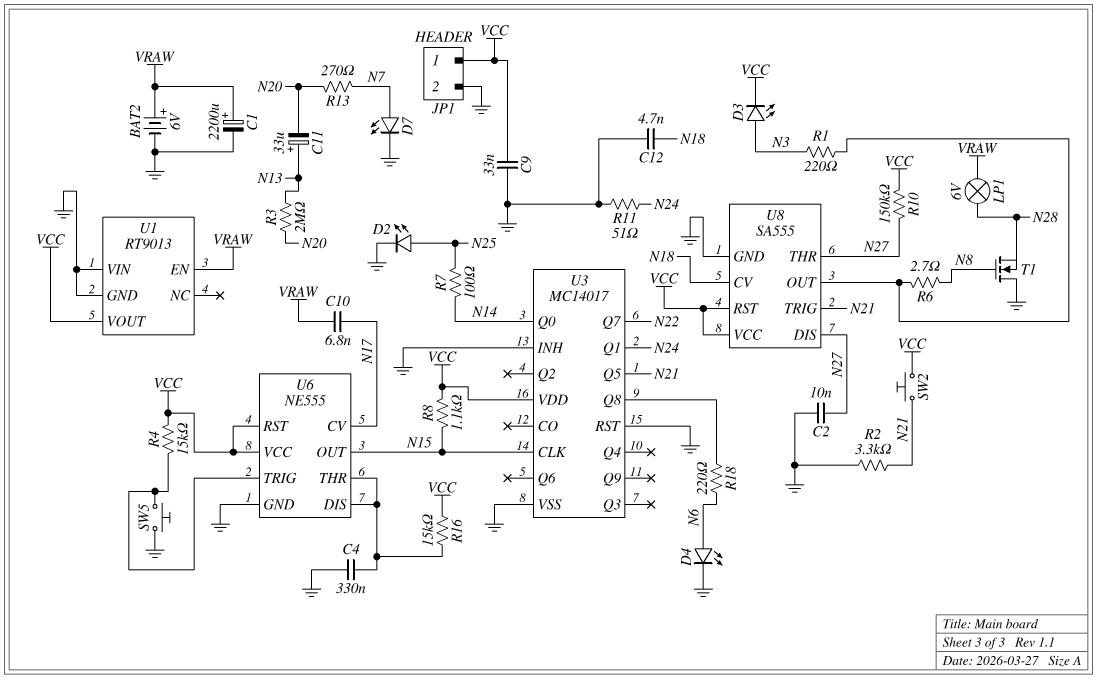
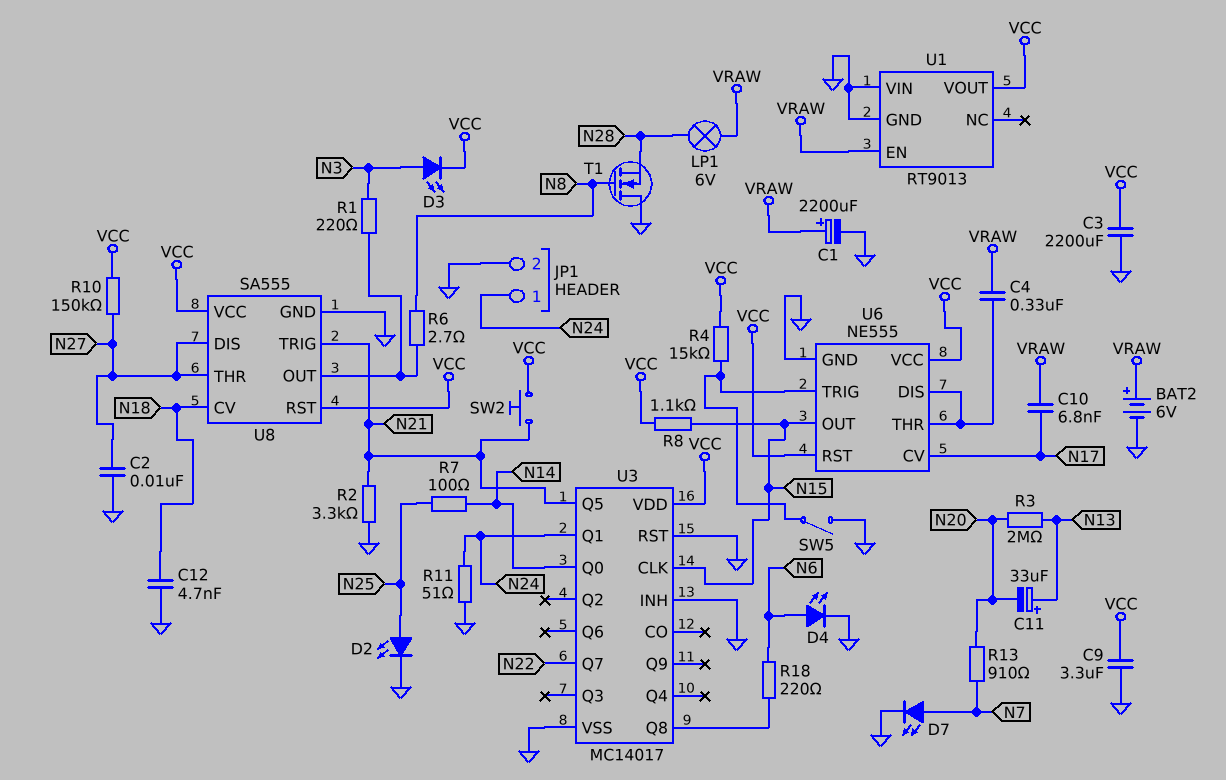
C3: none -> 2200uF (GND, VCC)
C4: 330nF (GND, U6/DIS) -> 330nF (U6/DIS, VRAW)
C9: 33nF (GND, VCC) -> 3.3uF (GND, VCC)
JP1 pin 1: VCC -> N24
R13: 270 (N7, N20) -> 910 (N7, N20)
R16: 15k (U6/DIS, VCC) -> none
SW5: button (GND, U6/TRIG) -> switch (GND, U6/TRIG)

